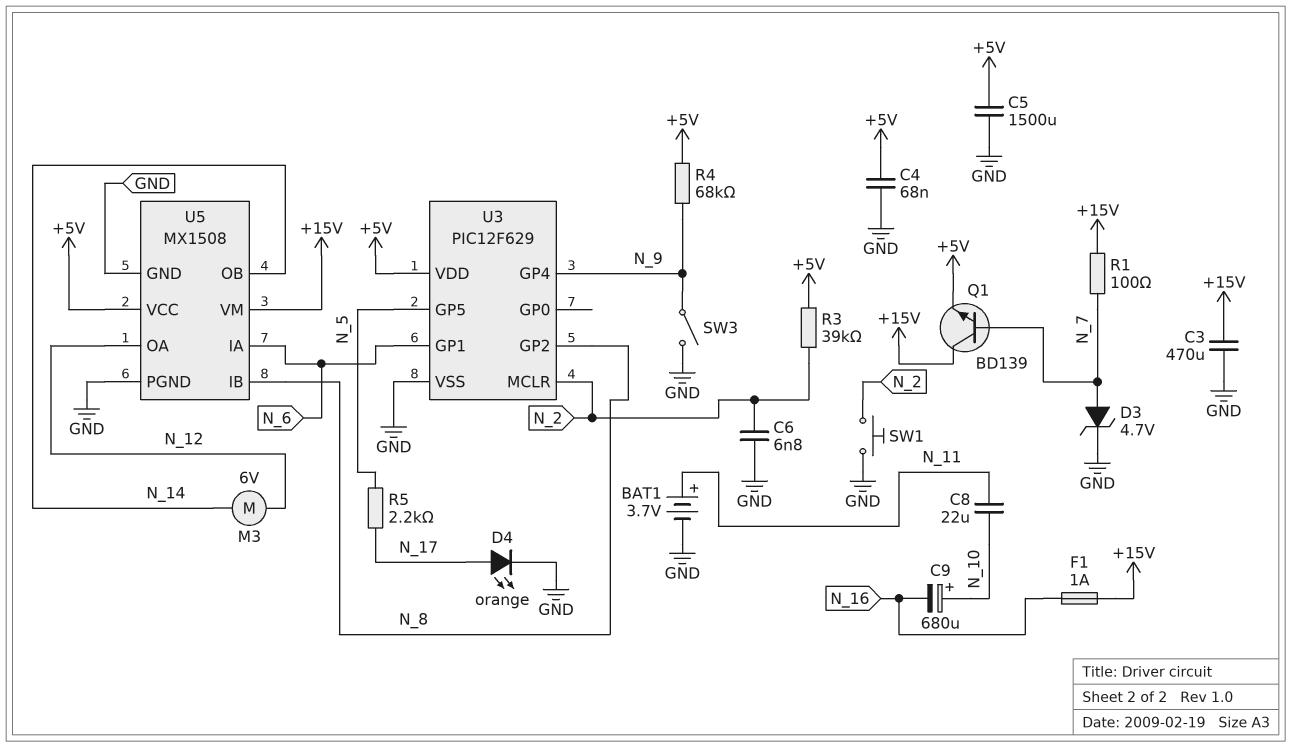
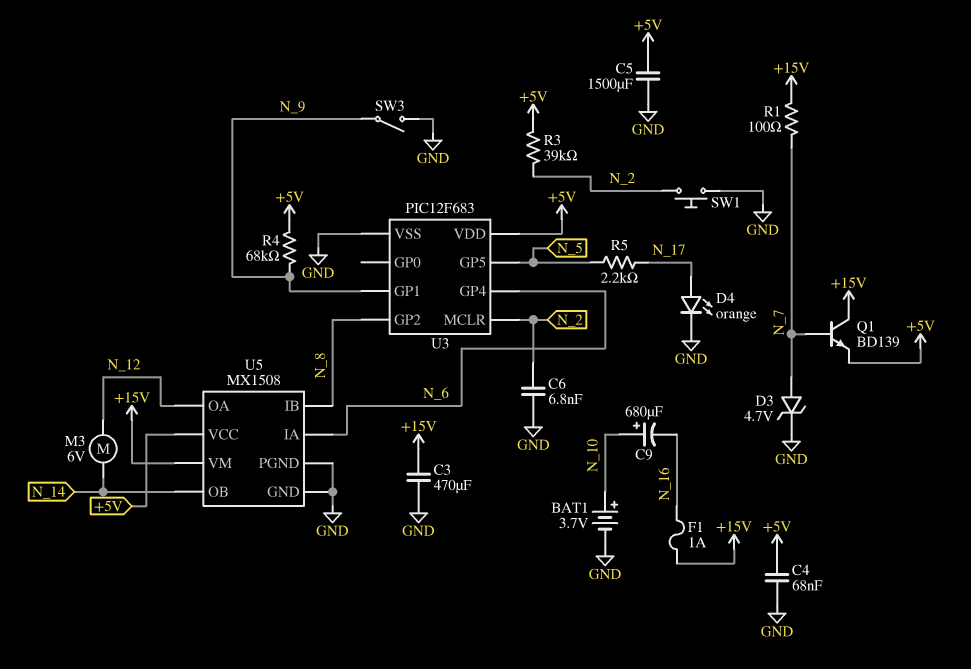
BAT1: 3.7V (plus N_11, minus GND) -> 3.7V (plus N_10, minus GND)
C8: 22uF (N_10, N_11) -> none
U3: PIC12F629 -> PIC12F683
U3 pin GP1: N_6 -> N_9
U3 pin GP4: N_9 -> N_6

